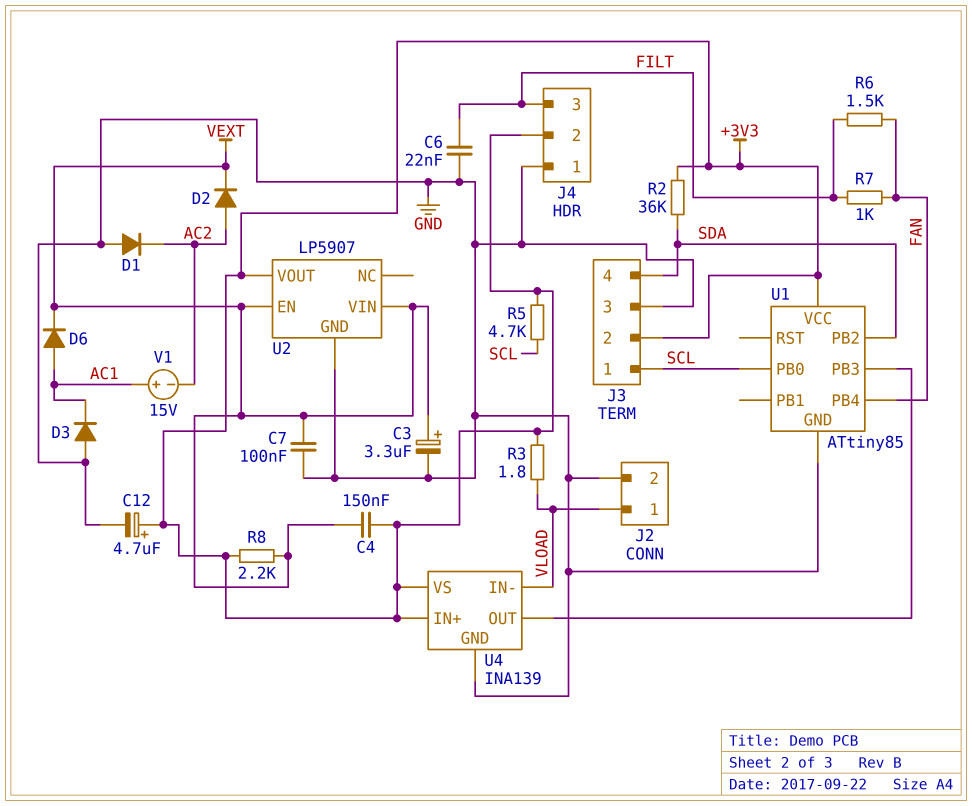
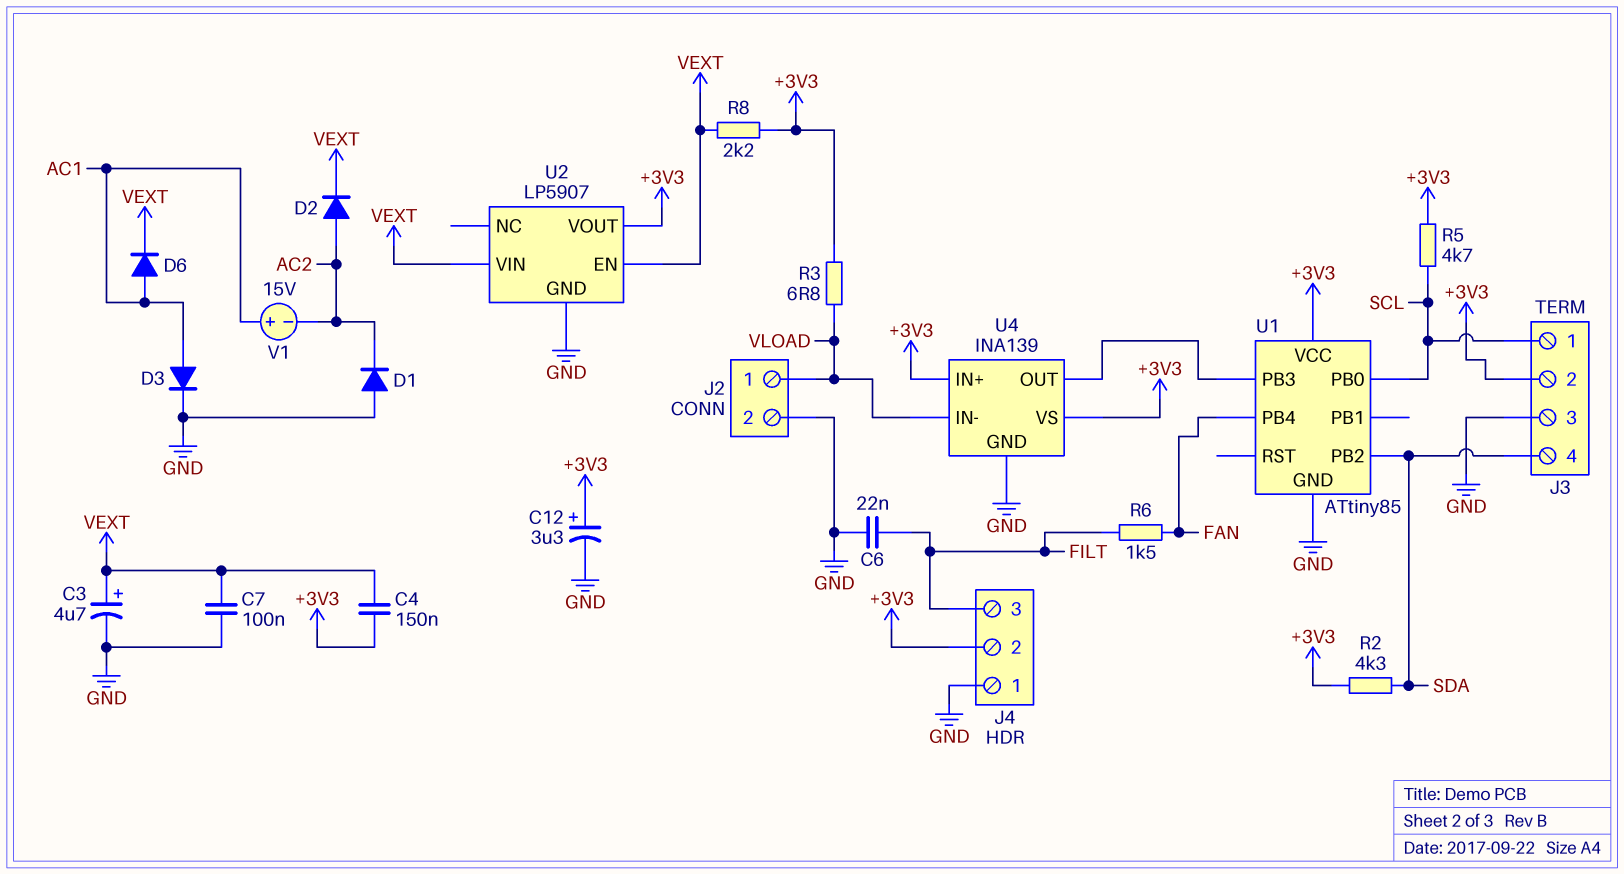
C3: 3.3uF (plus VEXT, minus GND) -> 4.7uF (plus VEXT, minus GND)
C12: 4.7uF (plus +3V3, minus GND) -> 3.3uF (plus +3V3, minus GND)
D3: diode (A GND, K AC1) -> diode (A AC1, K GND)
R2: 36k (+3V3, SDA) -> 4.3k (+3V3, SDA)
R3: 1.8 (+3V3, VLOAD) -> 6.8 (+3V3, VLOAD)
R7: 1k (FAN, FILT) -> none

